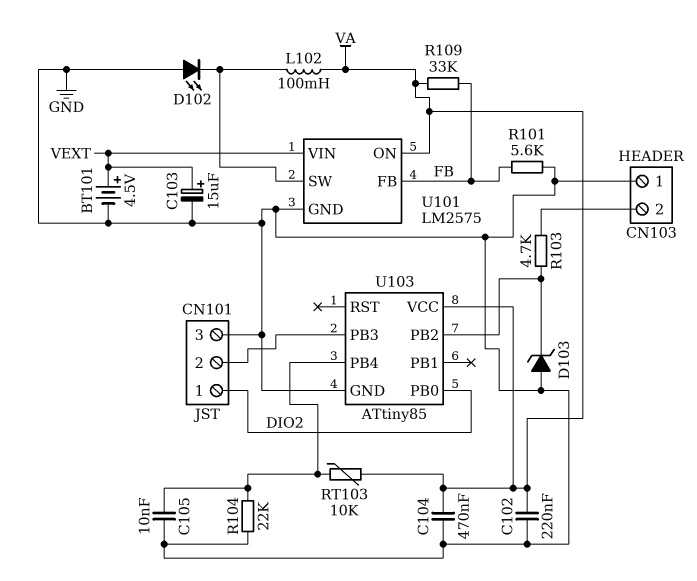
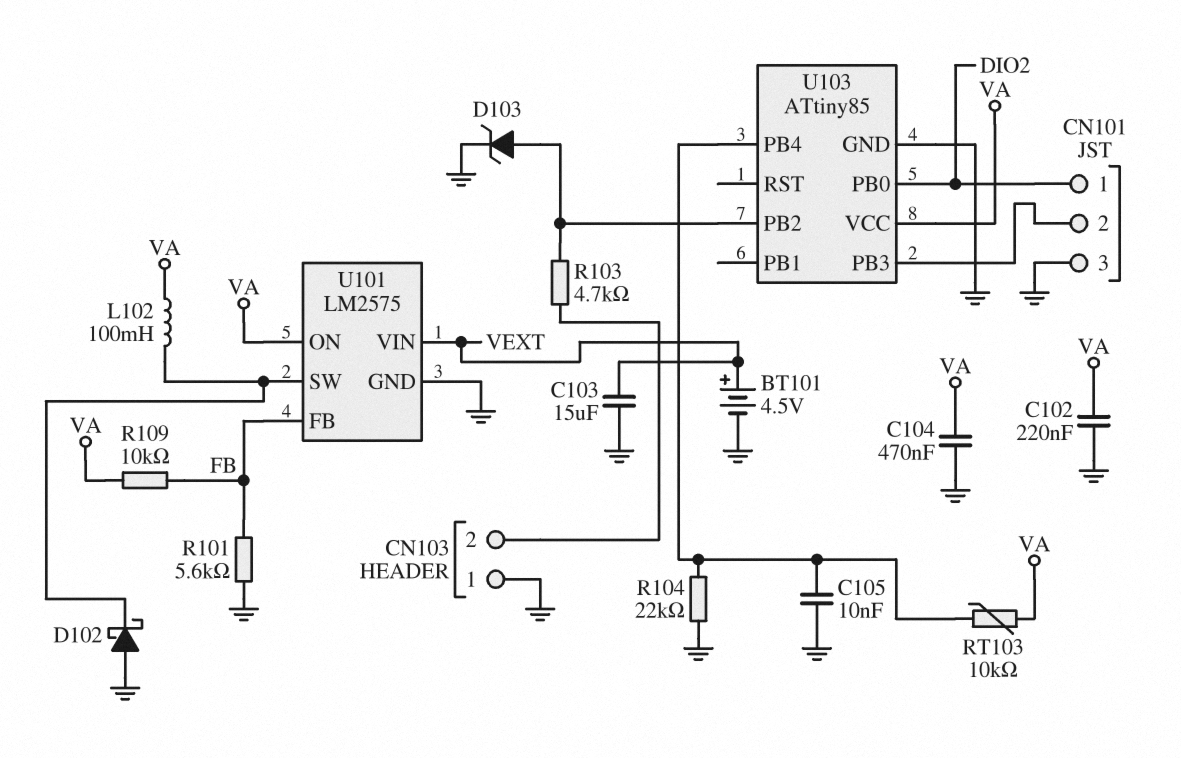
C103: 15uF (plus VEXT, minus GND) -> 15uF (GND, VEXT)
D102: LED (A GND, K U101/SW) -> schottky (A GND, K U101/SW)
D103: zener (A GND, K U103/PB2) -> zener (A U103/PB2, K GND)
R109: 33k (FB, VA) -> 10k (FB, VA)

